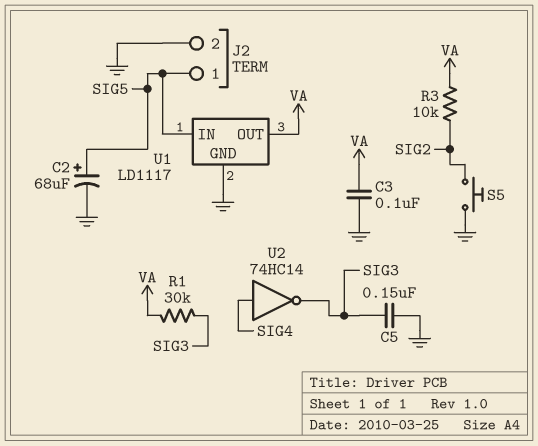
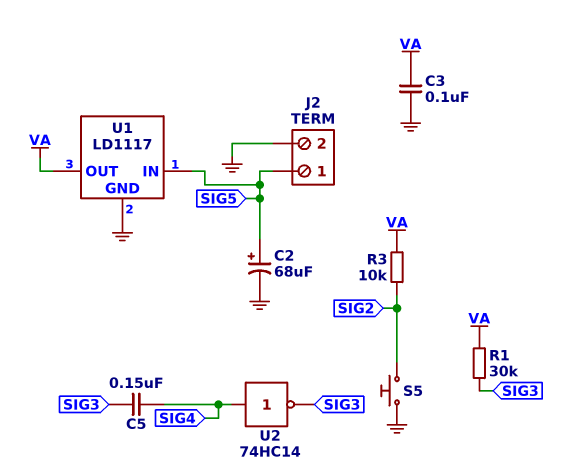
C5: 150nF (GND, SIG3) -> 150nF (SIG3, SIG4)

